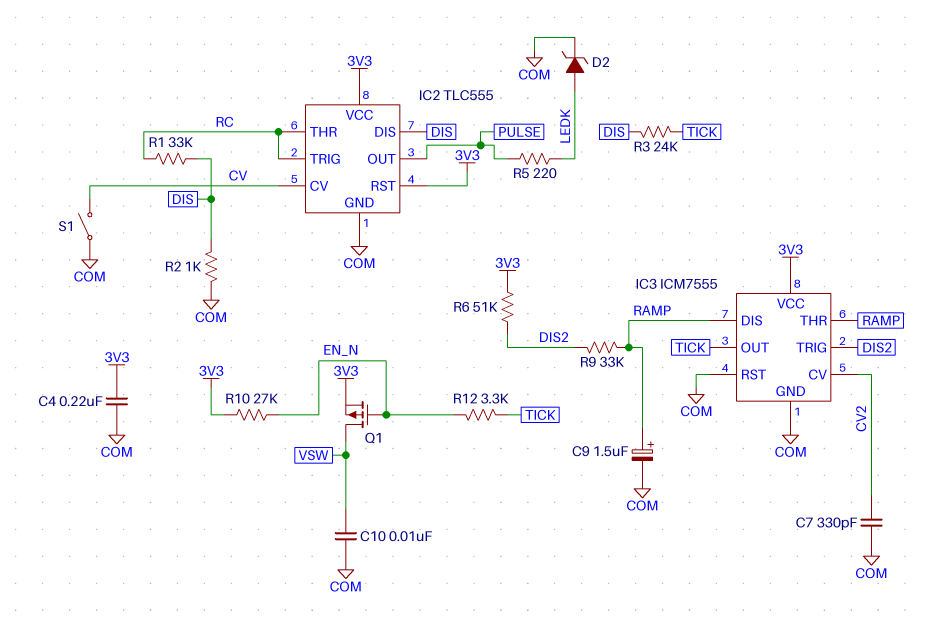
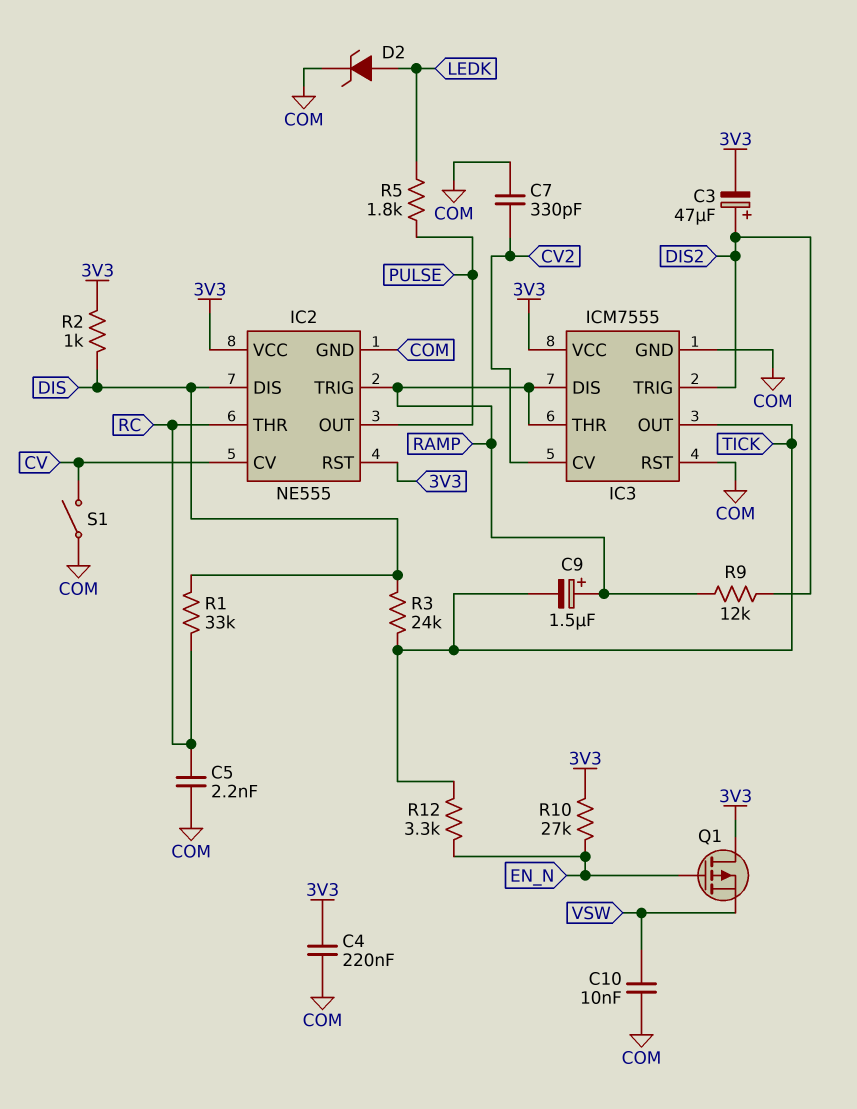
C3: none -> 47uF (plus DIS2, minus 3V3)
C5: none -> 2.2nF (COM, RC)
C9: 1.5uF (plus RAMP, minus COM) -> 1.5uF (plus RAMP, minus TICK)
IC2: TLC555 -> NE555
IC2 pin TRIG: RC -> RAMP
Q1: PMOS (G EN_N, D VSW, S 3V3) -> PMOS (G EN_N, D 3V3, S VSW)
R2: 1k (COM, DIS) -> 1k (3V3, DIS)
R5: 220 (LEDK, PULSE) -> 1.8k (LEDK, PULSE)
R6: 51k (3V3, DIS2) -> none
R9: 33k (DIS2, RAMP) -> 12k (DIS2, RAMP)

